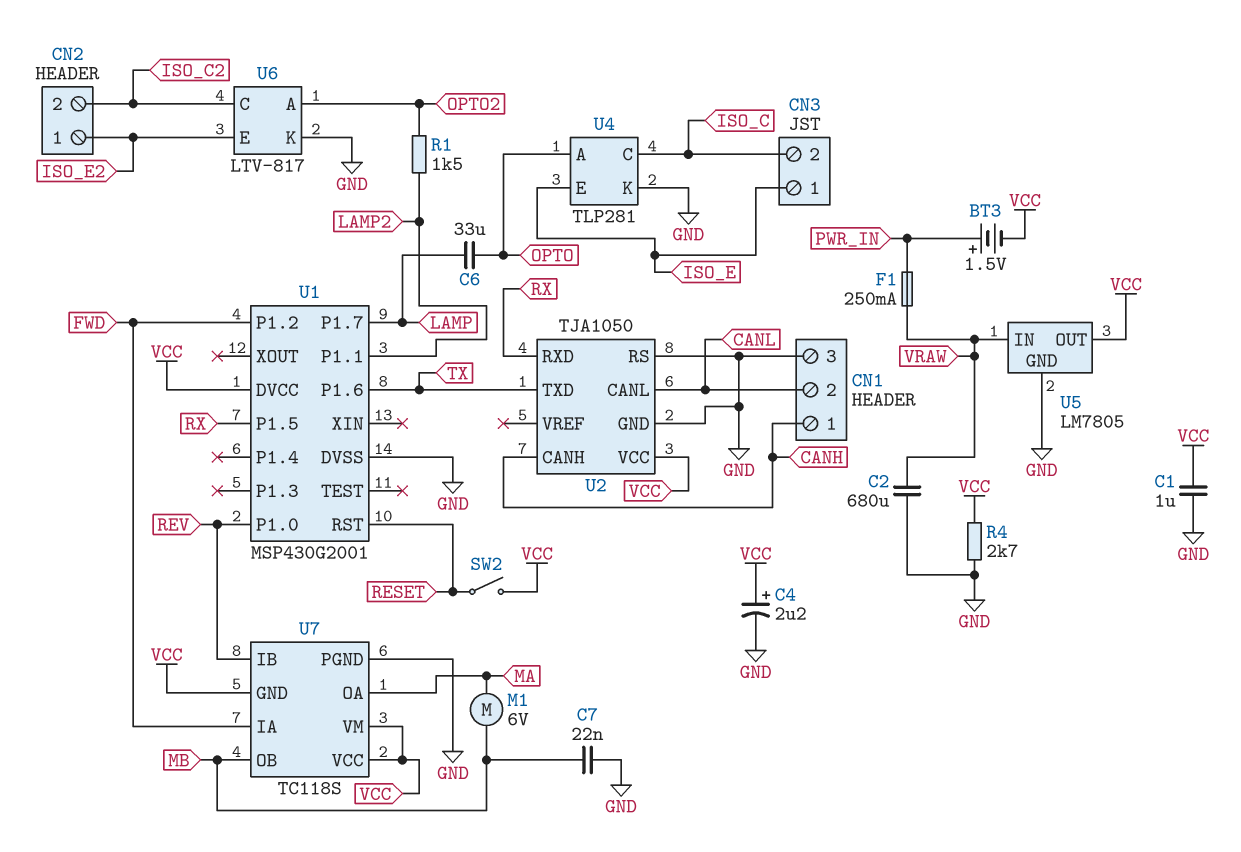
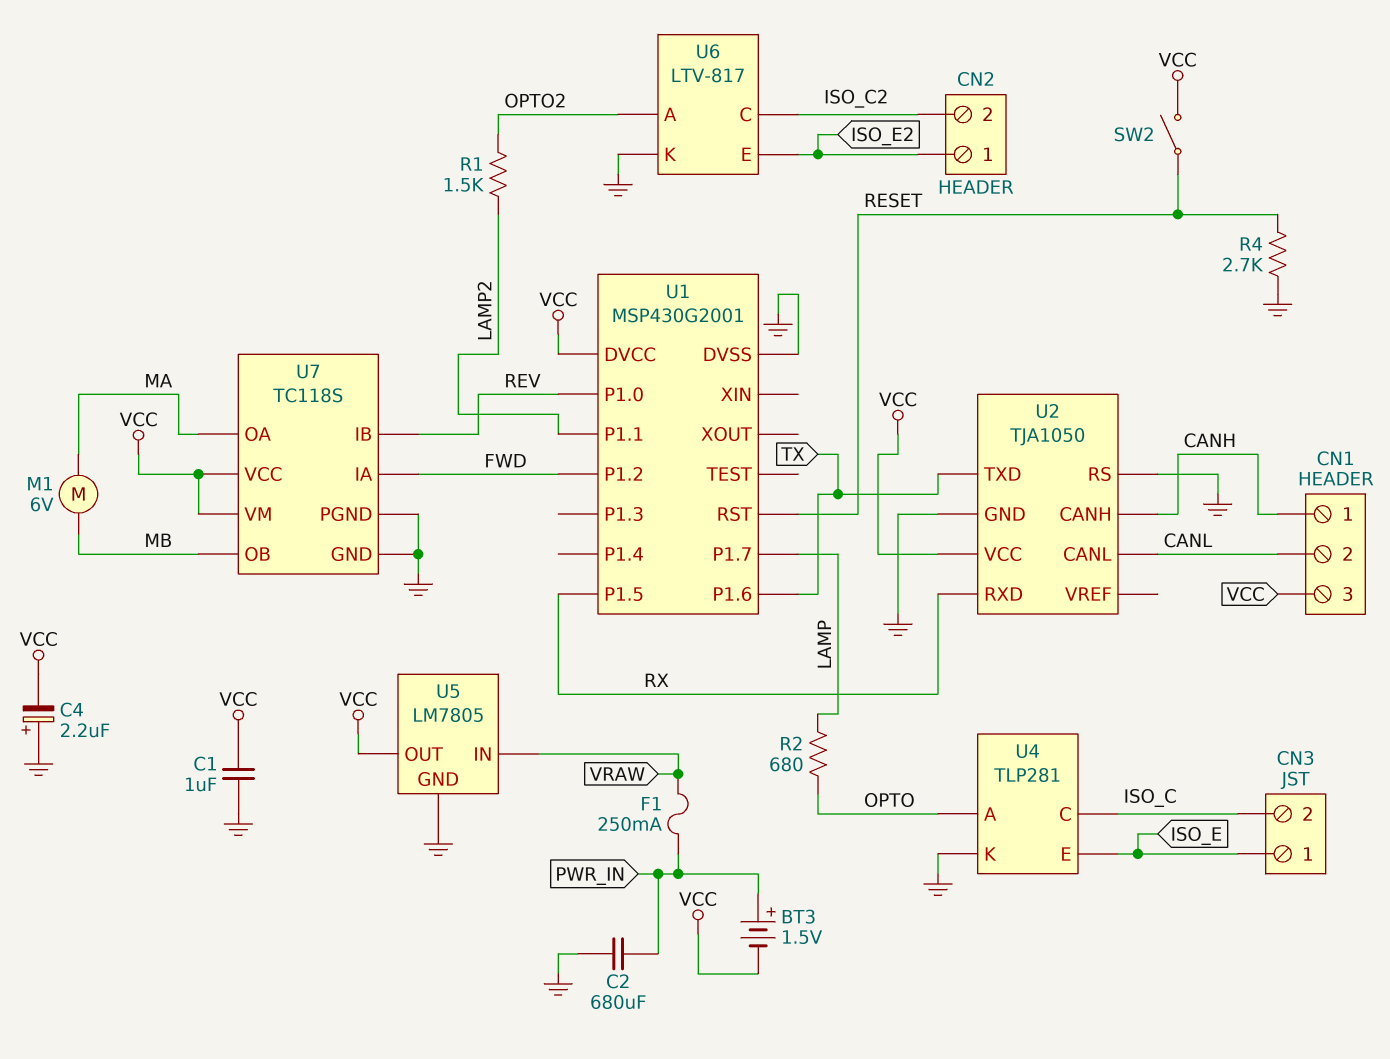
C2: 680uF (GND, VRAW) -> 680uF (GND, PWR_IN)
C4: 2.2uF (plus VCC, minus GND) -> 2.2uF (plus GND, minus VCC)
C6: 33uF (LAMP, OPTO) -> none
C7: 22nF (GND, MB) -> none
CN1 pin 3: GND -> VCC
R2: none -> 680 (LAMP, OPTO)
R4: 2.7k (GND, VCC) -> 2.7k (GND, RESET)
U7 pin GND: VCC -> GND

